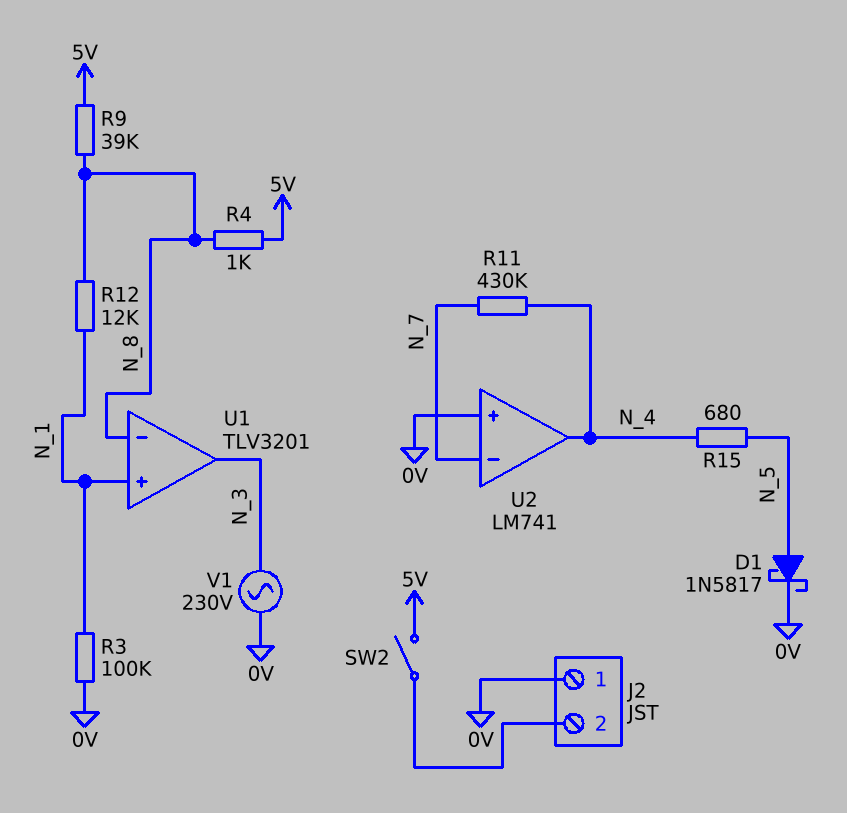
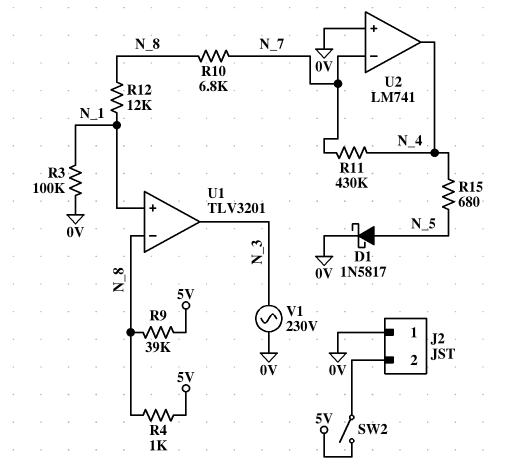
R10: none -> 6.8k (N_7, N_8)

